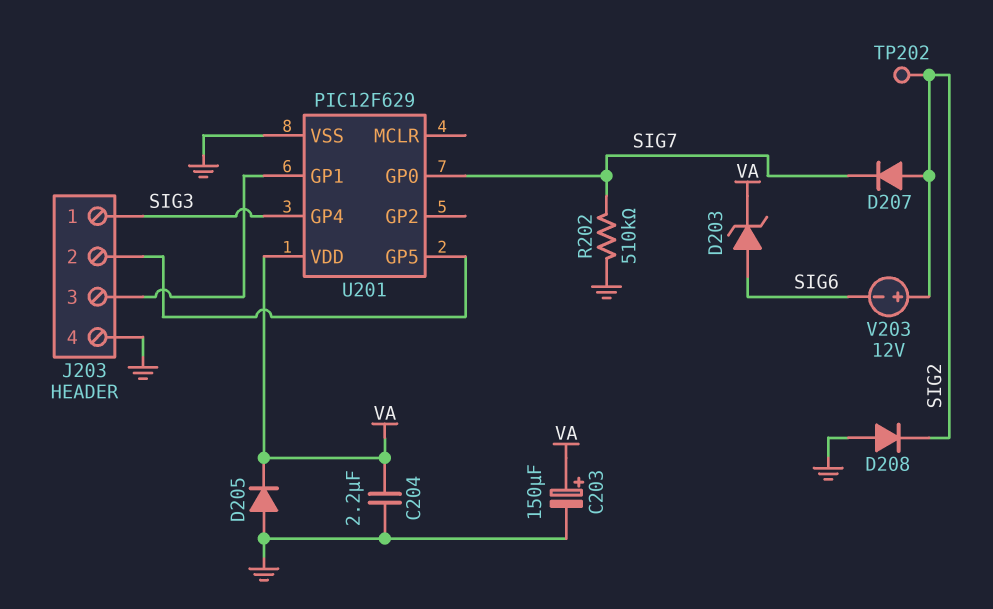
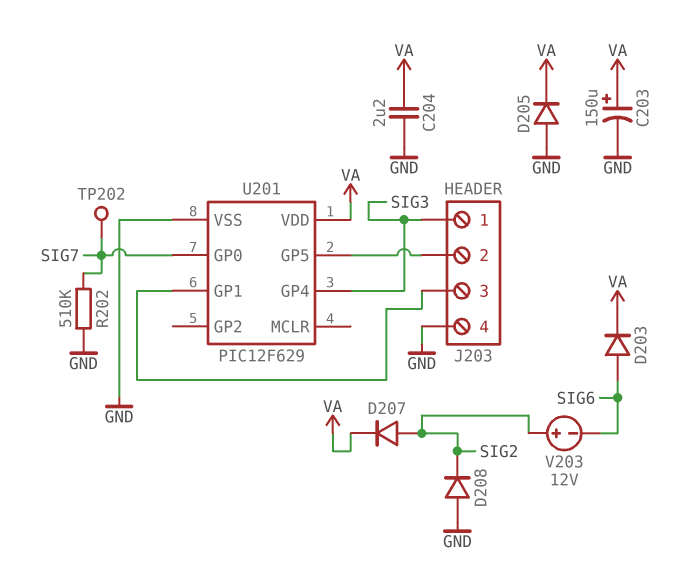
D203: zener (A SIG6, K VA) -> diode (A SIG6, K VA)
D207: diode (A SIG2, K SIG7) -> diode (A SIG2, K VA)
TP202: test point (SIG2) -> test point (SIG7)

